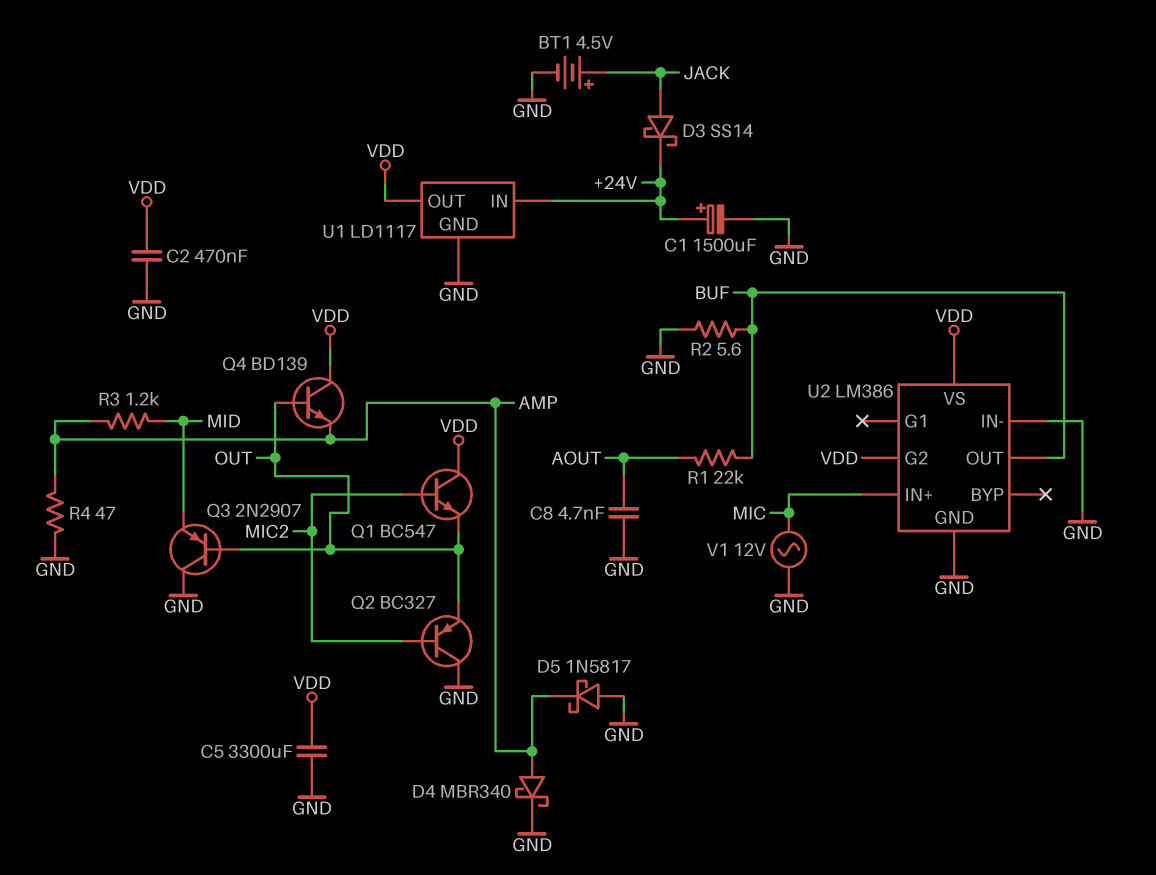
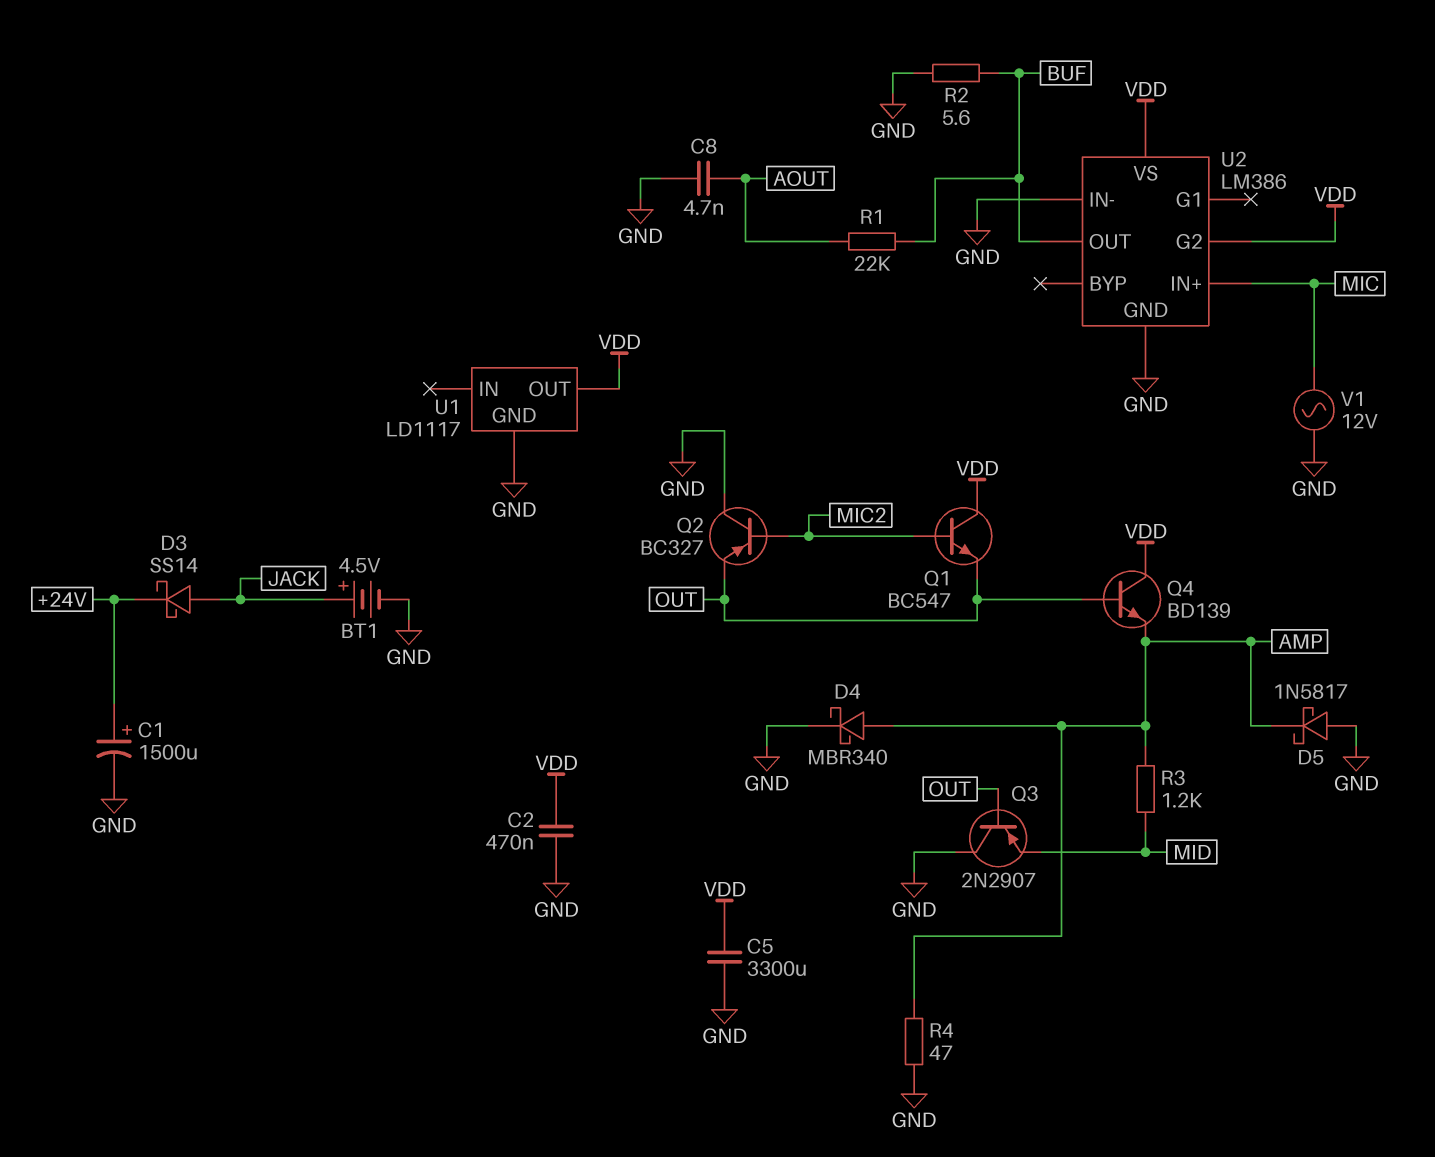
U1 pin IN: +24V -> none

